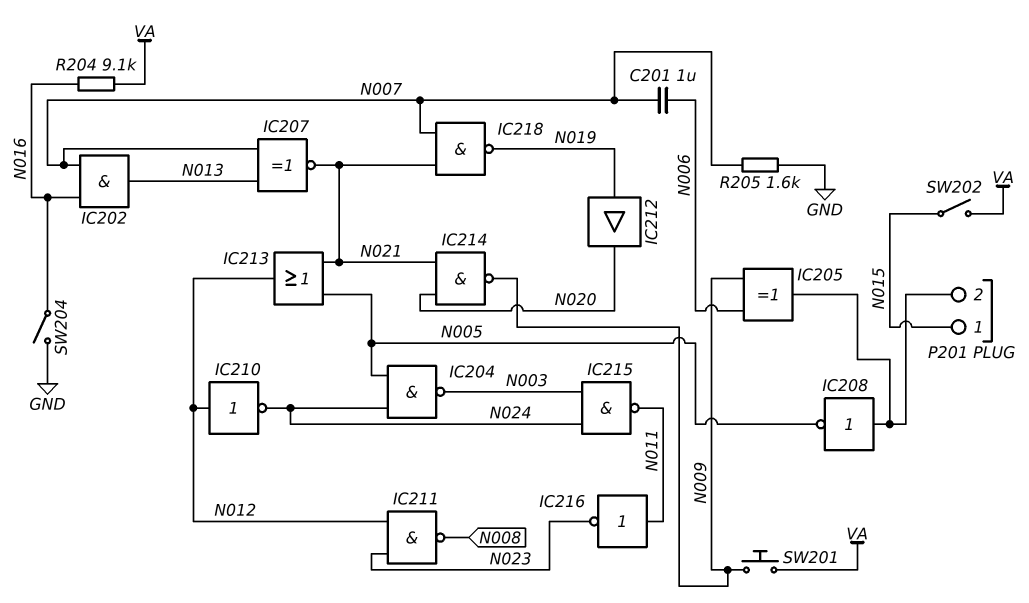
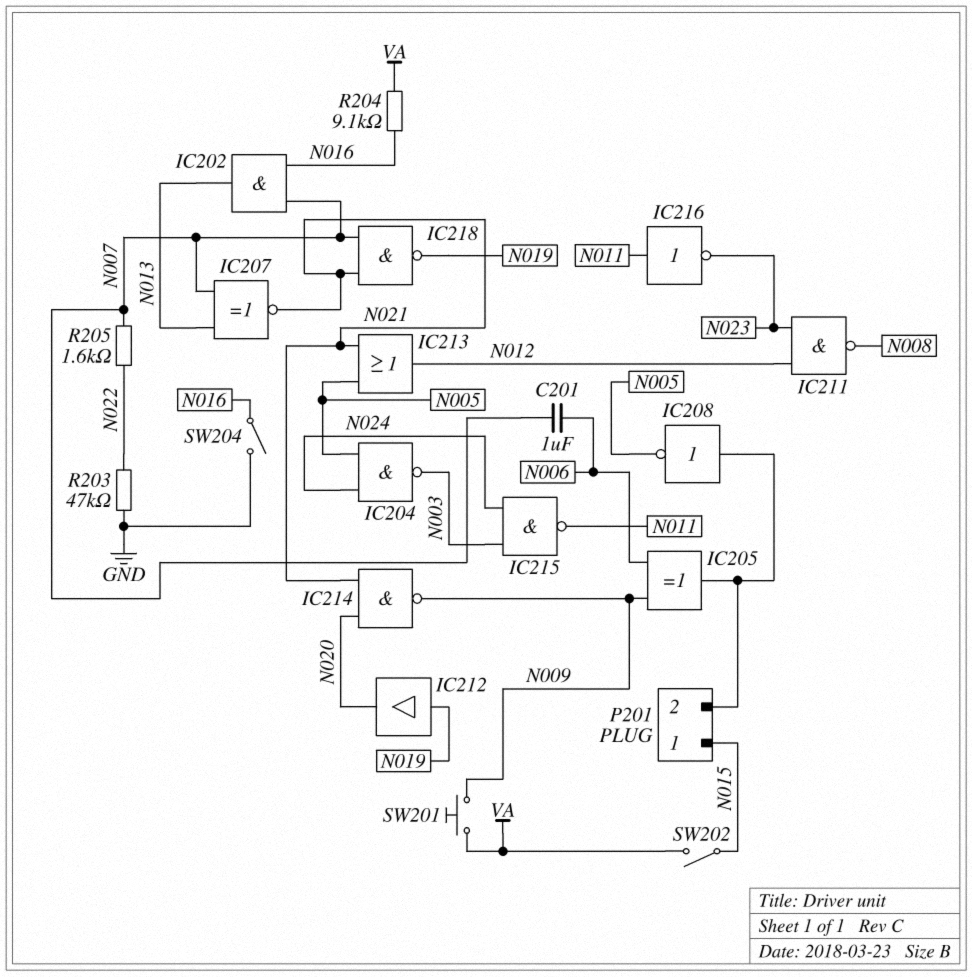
IC210: NOT (in N012, out N024) -> none
R203: none -> 47k (GND, N022)
R205: 1.6k (GND, N007) -> 1.6k (N007, N022)

